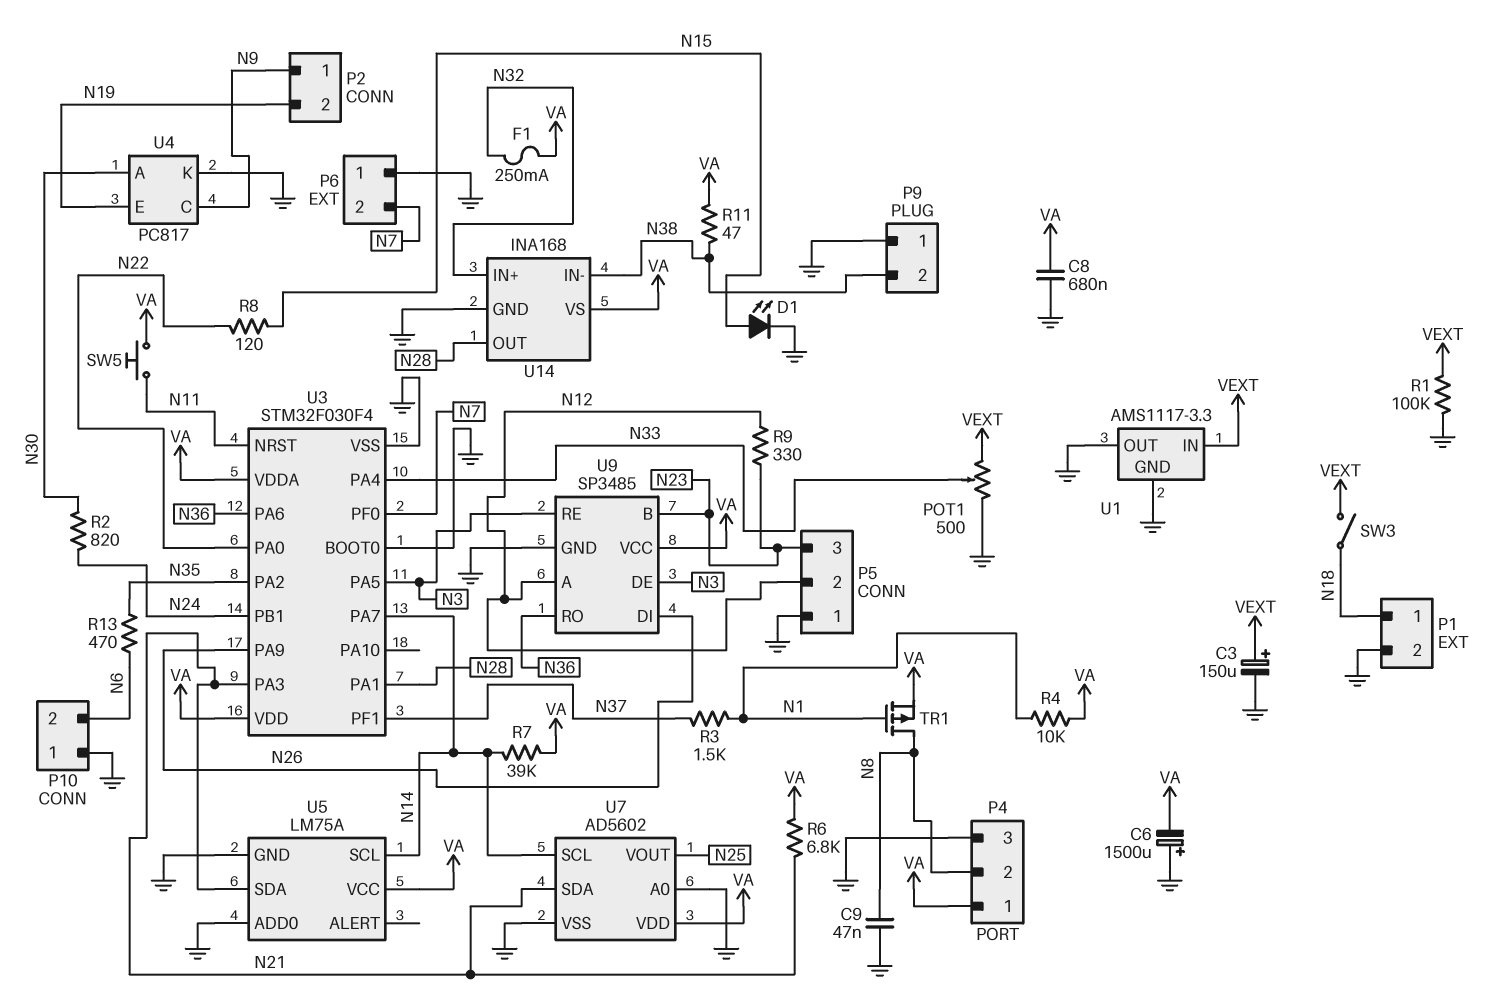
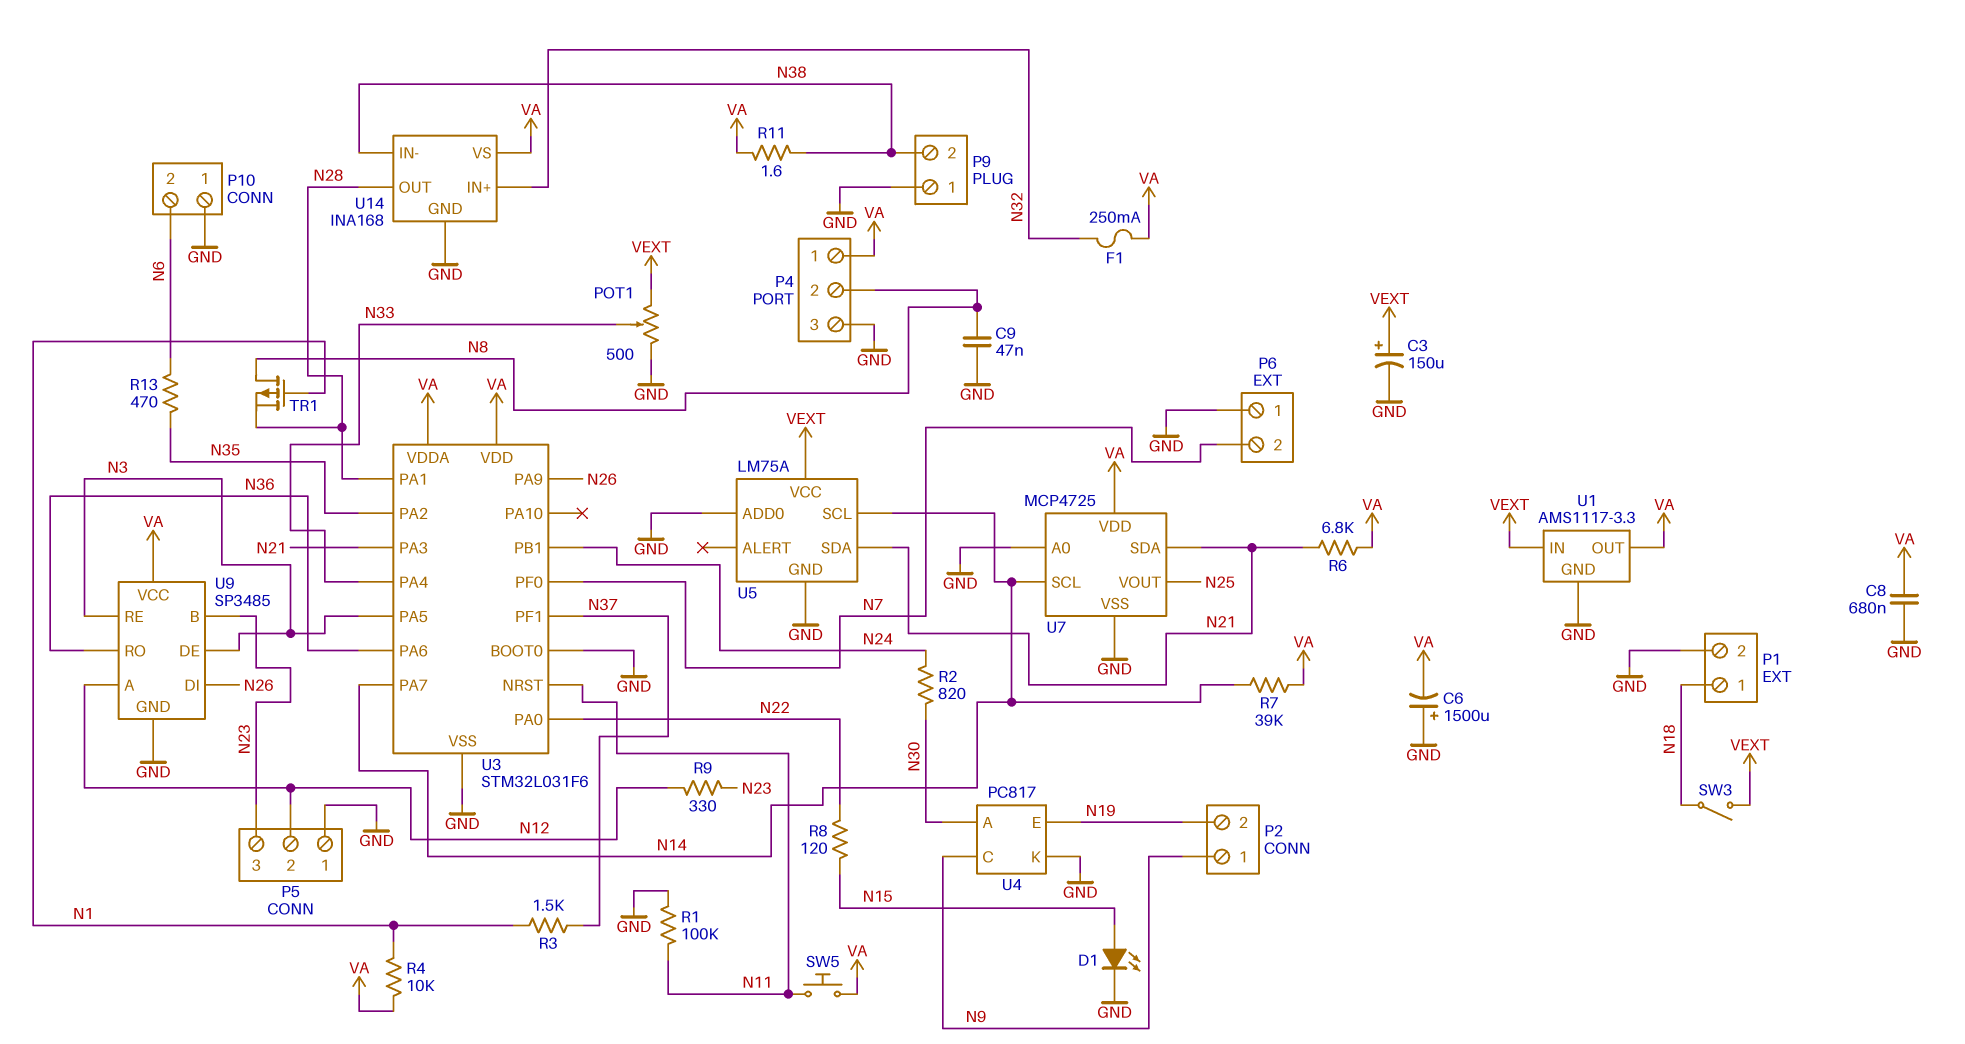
R1: 100k (GND, VEXT) -> 100k (GND, N11)
R11: 47 (N38, VA) -> 1.6 (N38, VA)
TR1: PMOS (G N1, D N8, S VA) -> PMOS (G N1, D N8, S N28)
U1 pin OUT: GND -> VA
U3: STM32F030F4 -> STM32L031F6
U5 pin VCC: VA -> VEXT
U7: AD5602 -> MCP4725

